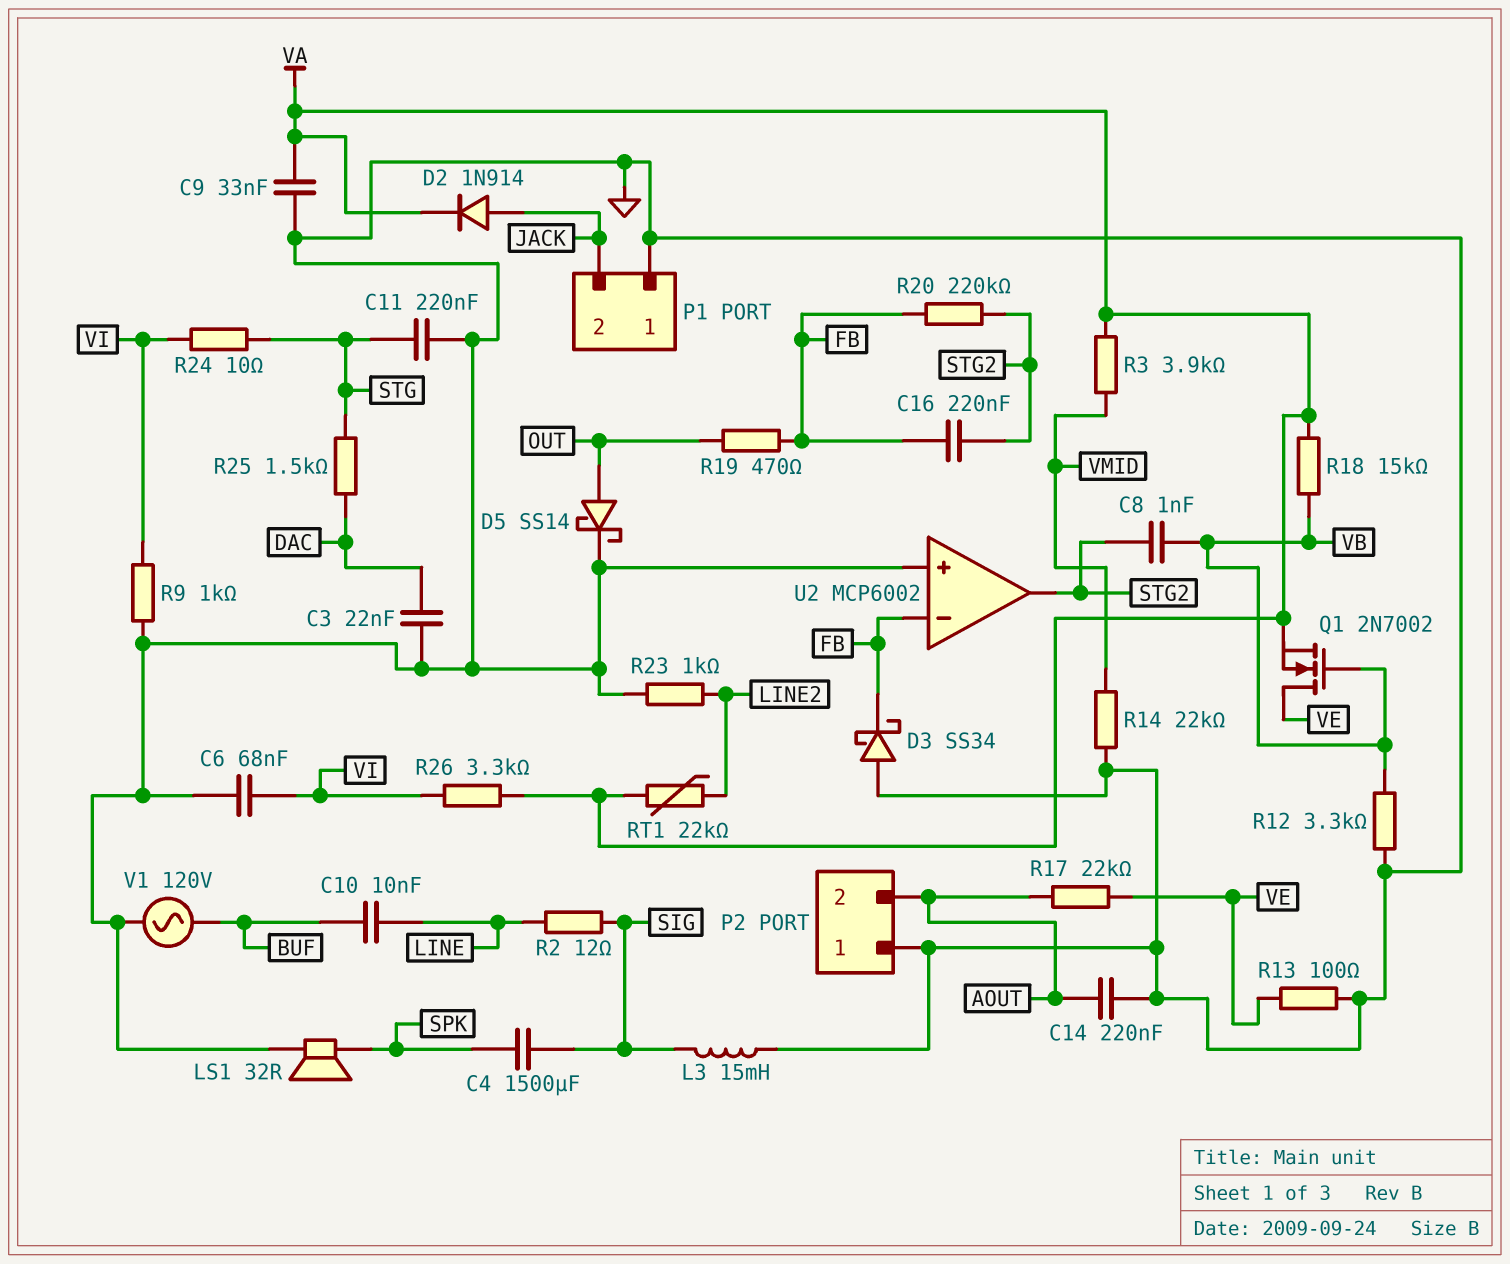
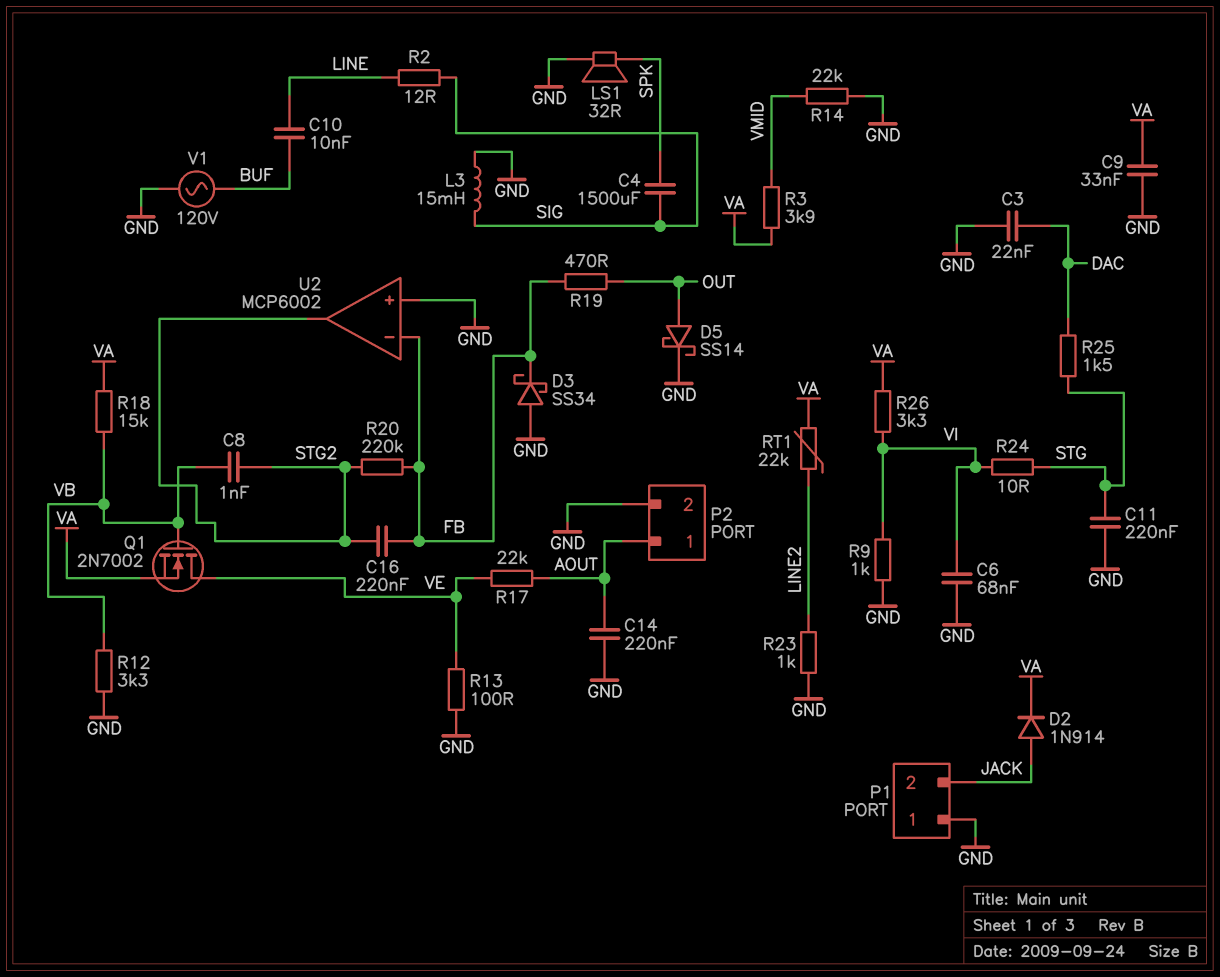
P2 pin 1: GND -> AOUT
P2 pin 2: AOUT -> GND

